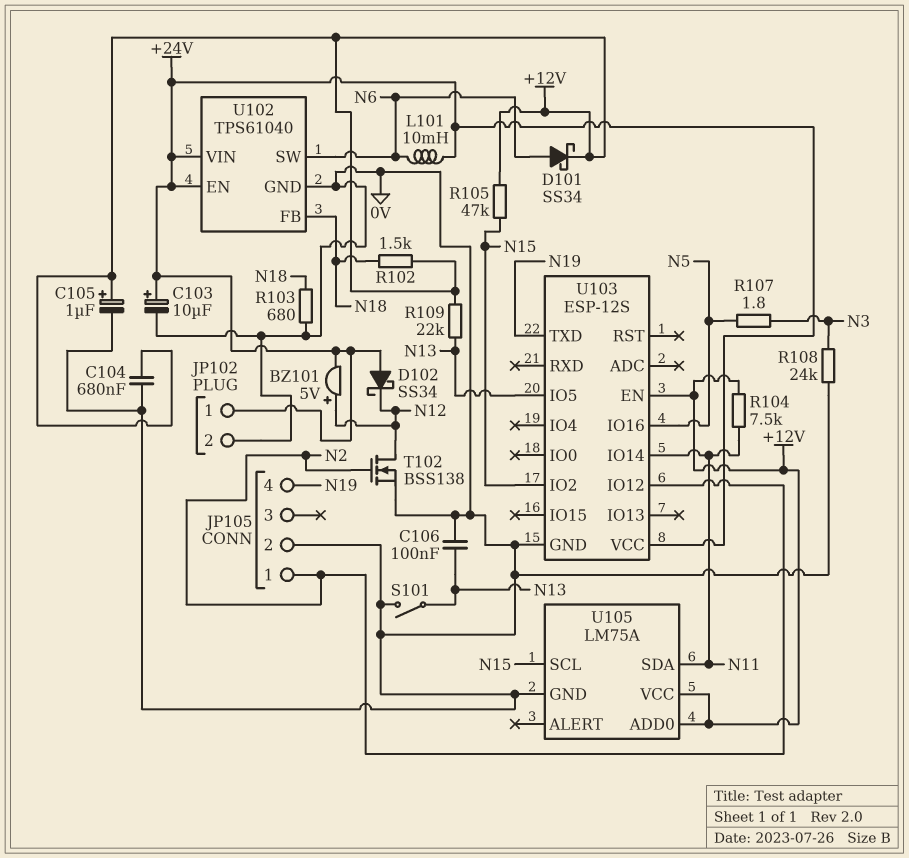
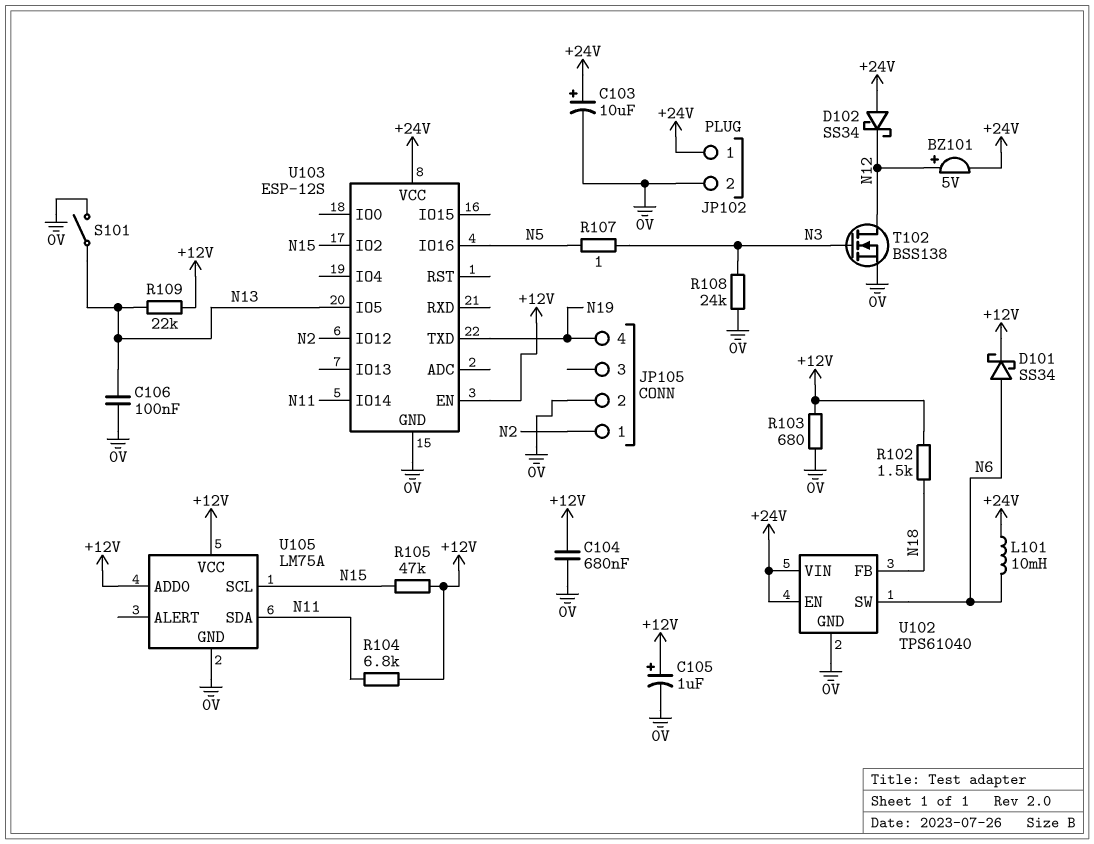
R103: 680 (0V, N18) -> 680 (+12V, 0V)
R104: 7.5k (+12V, N11) -> 6.8k (+12V, N11)
R107: 1.8 (N3, N5) -> 1 (N3, N5)
T102: NMOS BSS138 (G N2, D N12, S 0V) -> NMOS BSS138 (G N3, D N12, S 0V)

